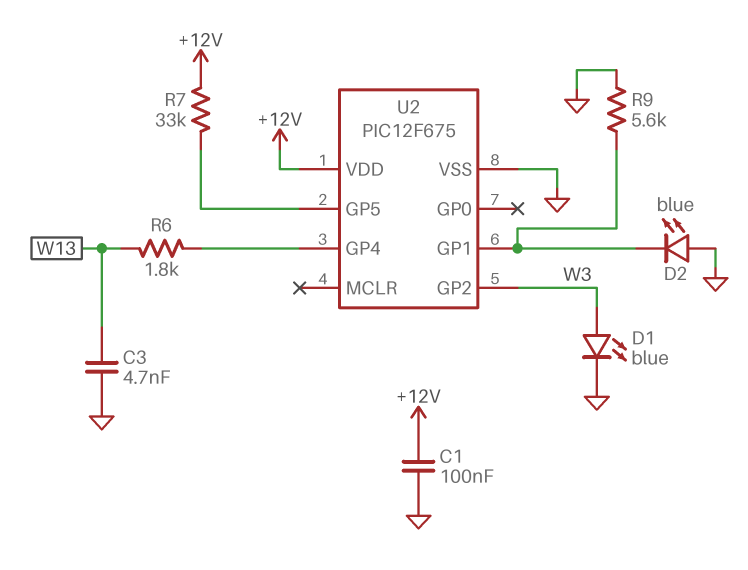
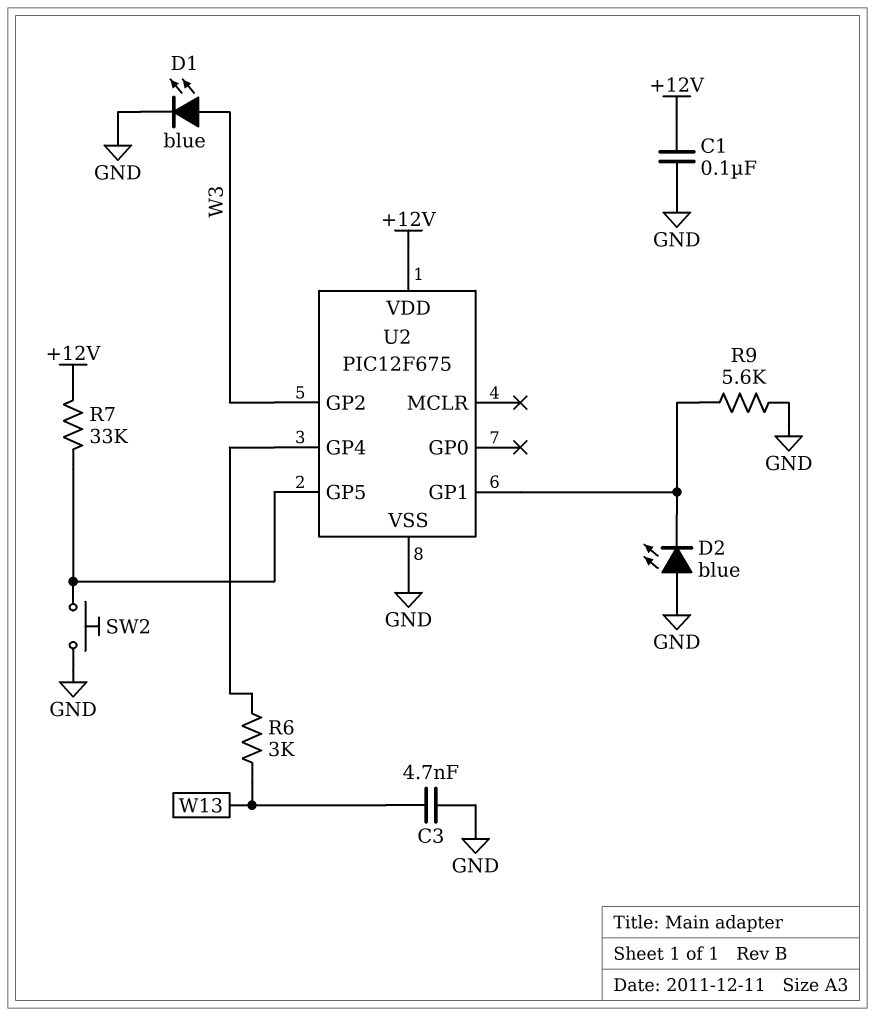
R6: 1.8k (U2/GP4, W13) -> 3k (U2/GP4, W13)
SW2: none -> button (GND, U2/GP5)

